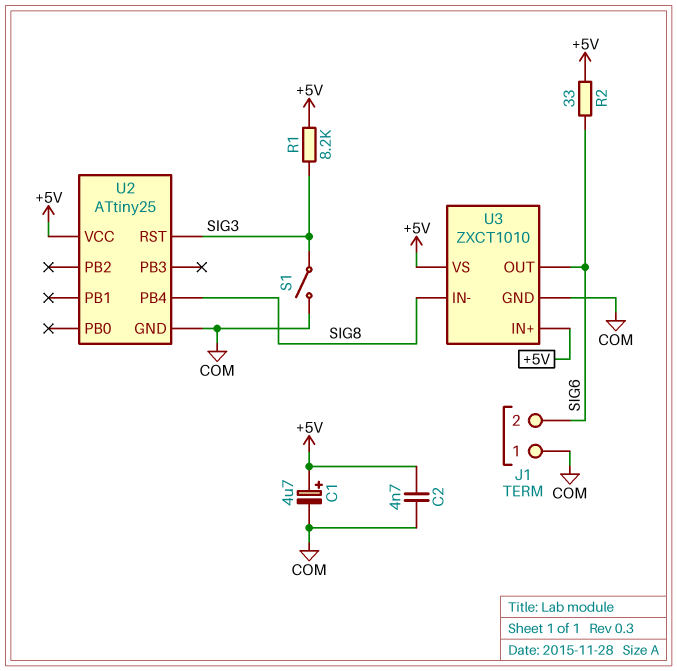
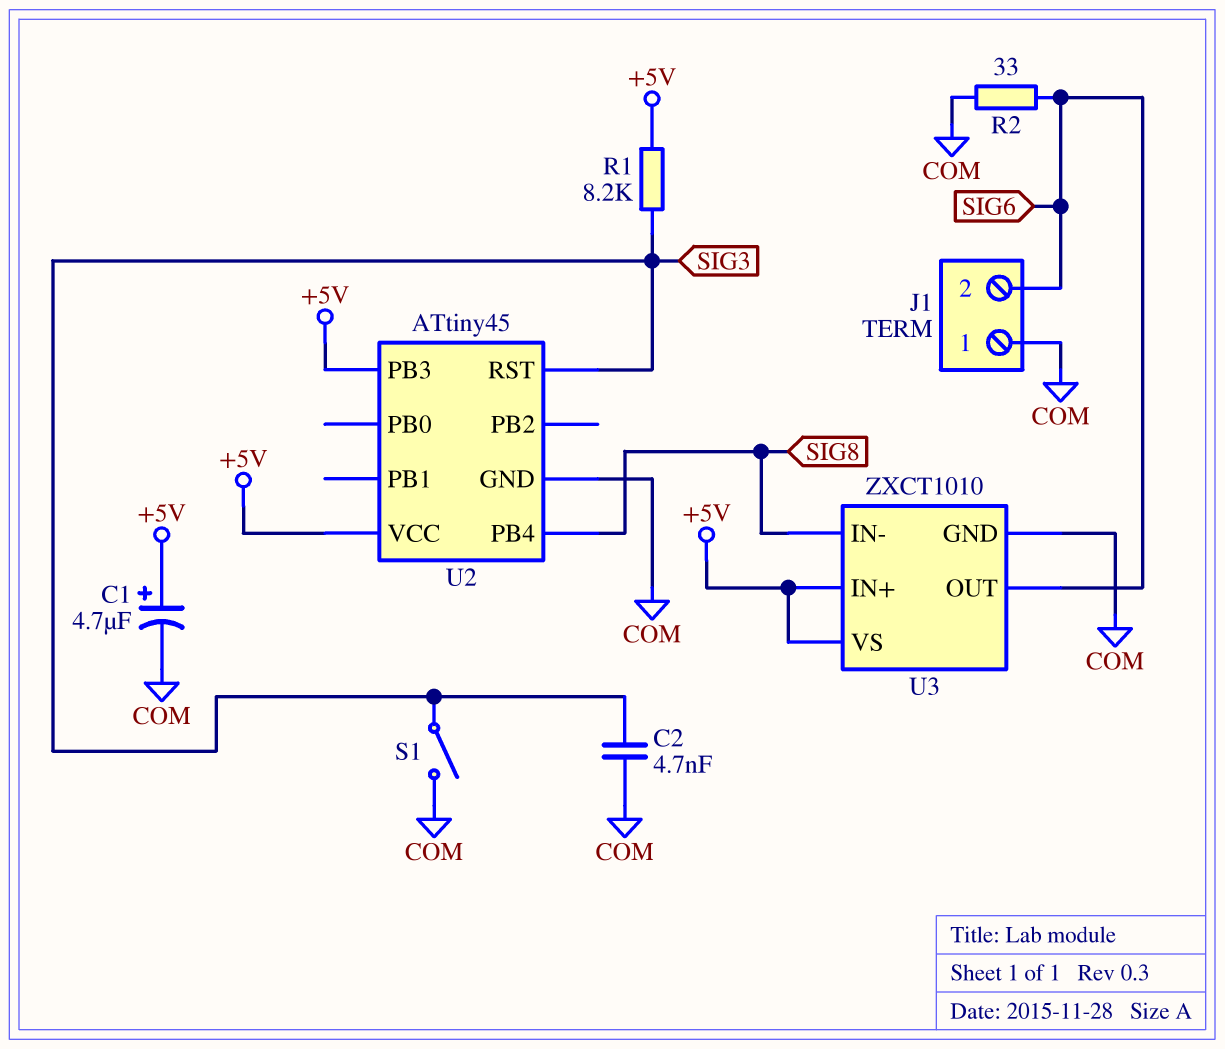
C2: 4.7nF (+5V, COM) -> 4.7nF (COM, SIG3)
R2: 33 (+5V, SIG6) -> 33 (COM, SIG6)
U2: ATtiny25 -> ATtiny45
U2 pin PB3: none -> +5V

